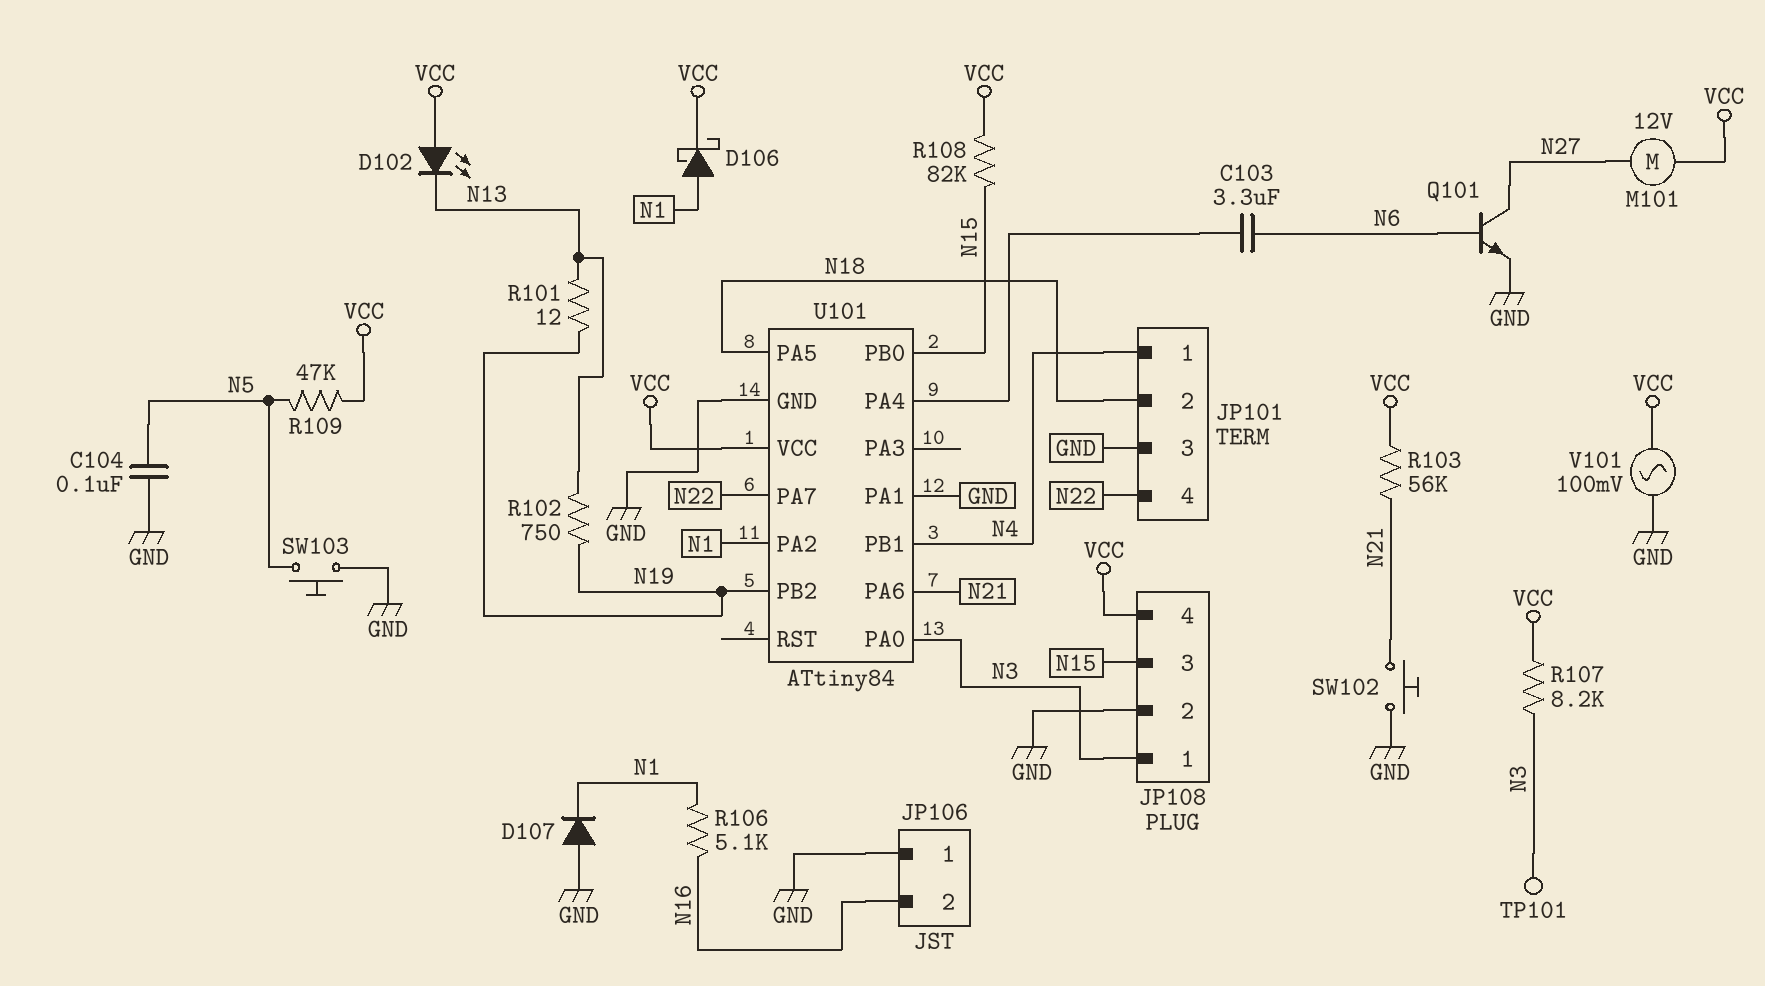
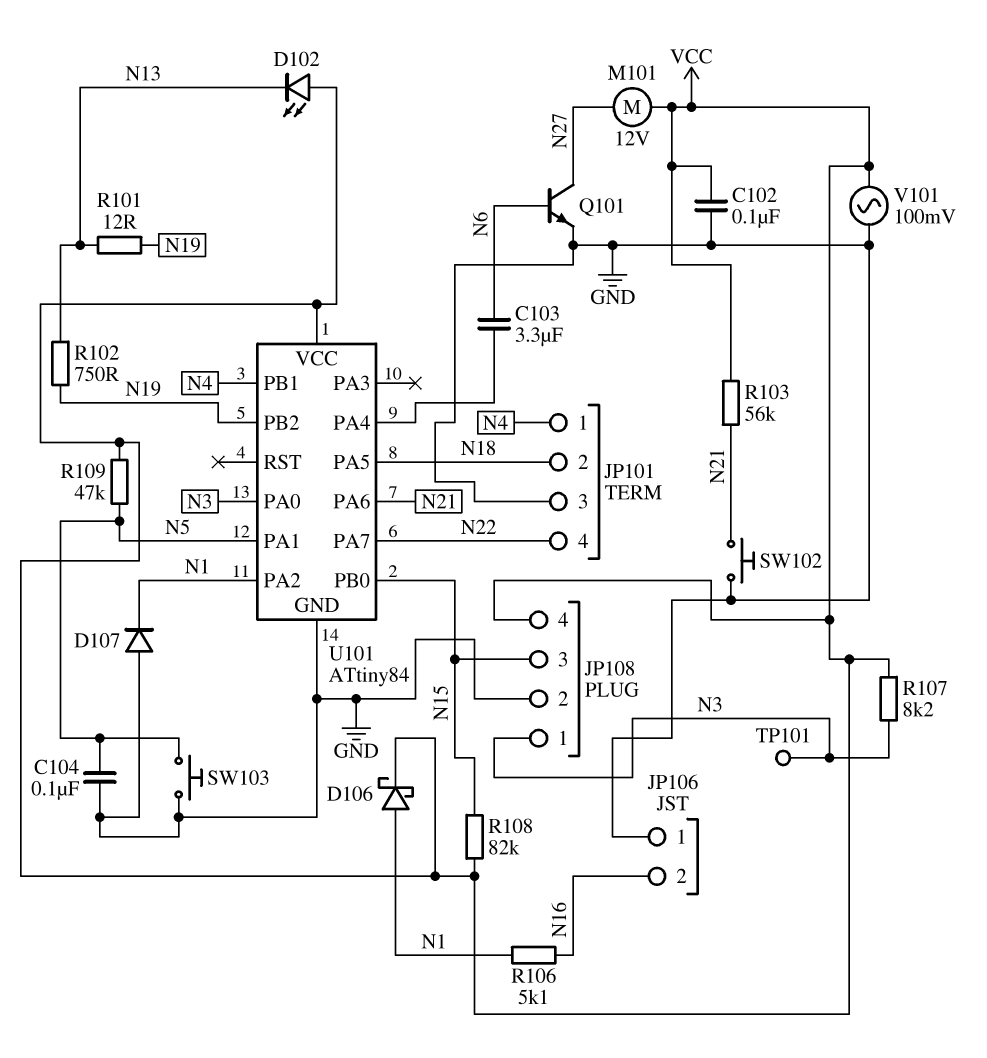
C102: none -> 100nF (GND, VCC)
U101 pin PA1: GND -> N5

